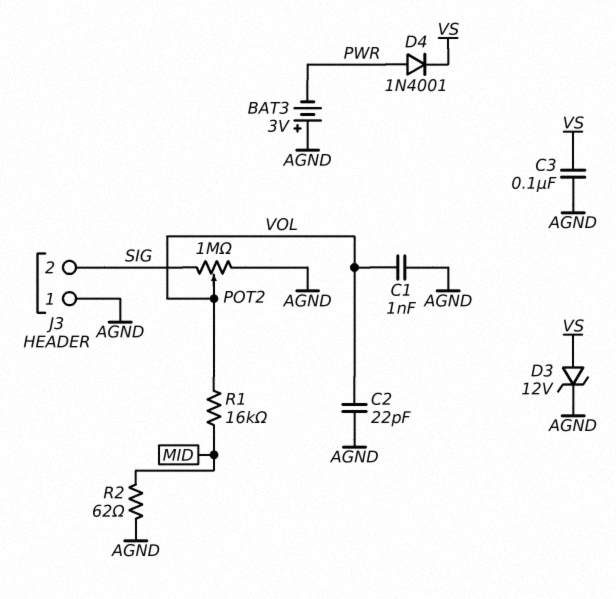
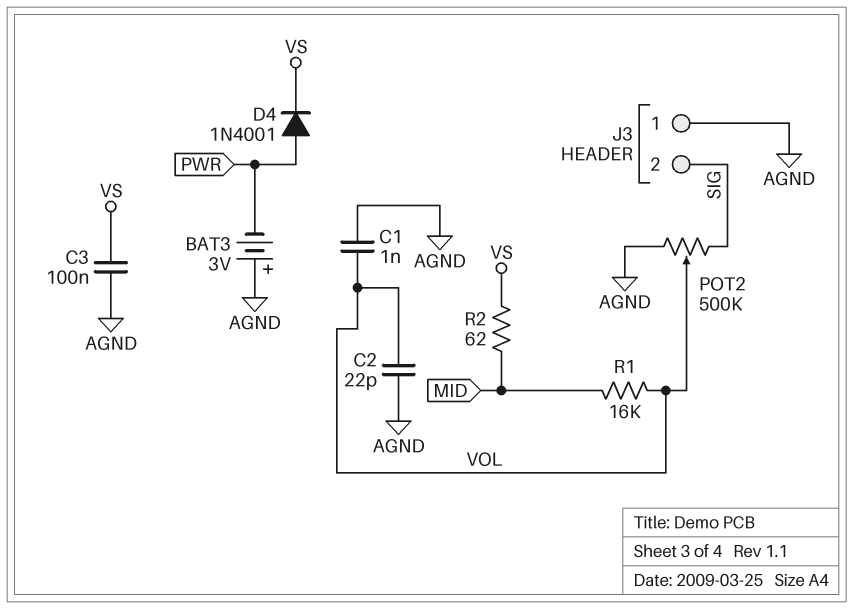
D3: zener 12V (A VS, K AGND) -> none
POT2: 1M (AGND, SIG, wiper VOL) -> 500k (AGND, SIG, wiper VOL)
R2: 62 (AGND, MID) -> 62 (MID, VS)

